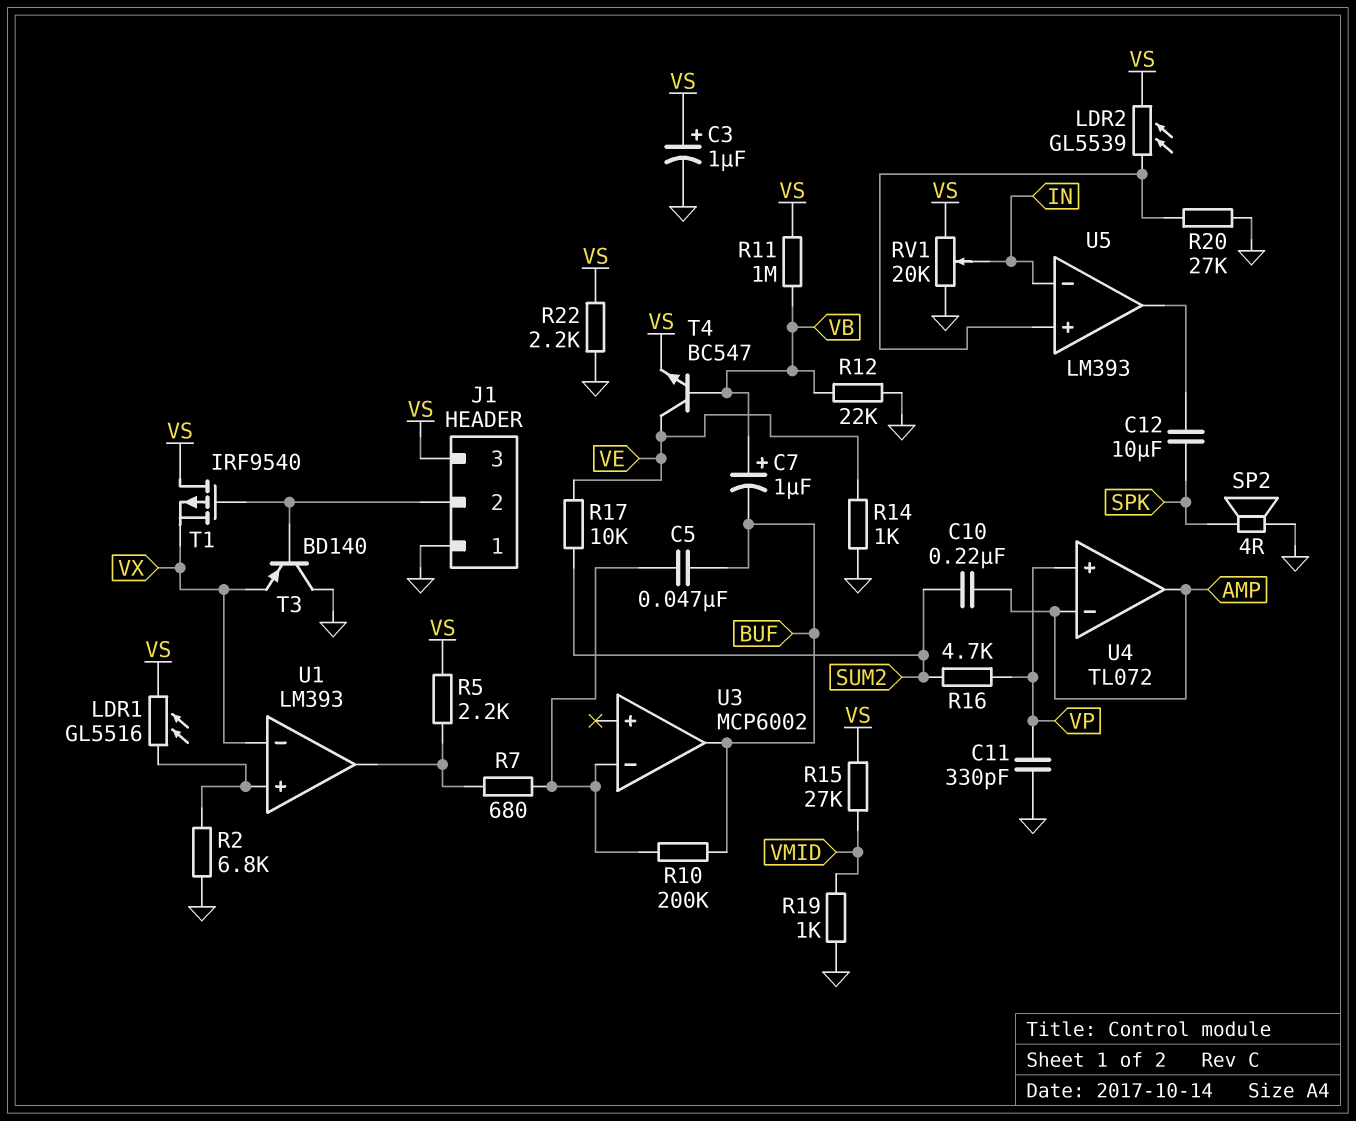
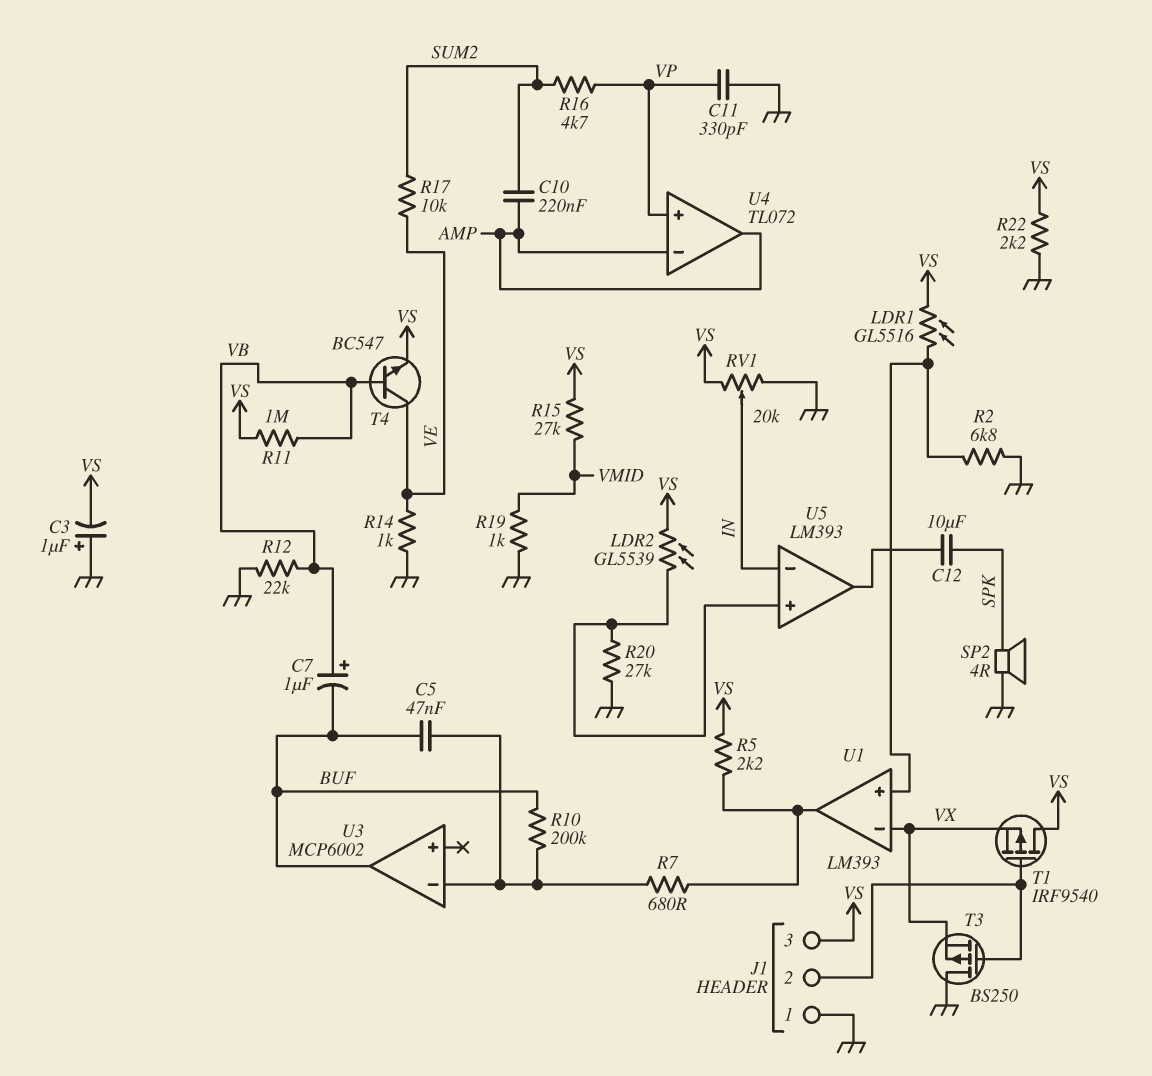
C3: 1uF (plus VS, minus GND) -> 1uF (plus GND, minus VS)
T3: PNP BD140 (B J1/2, C GND, E VX) -> PMOS BS250 (G J1/2, D GND, S VX)

